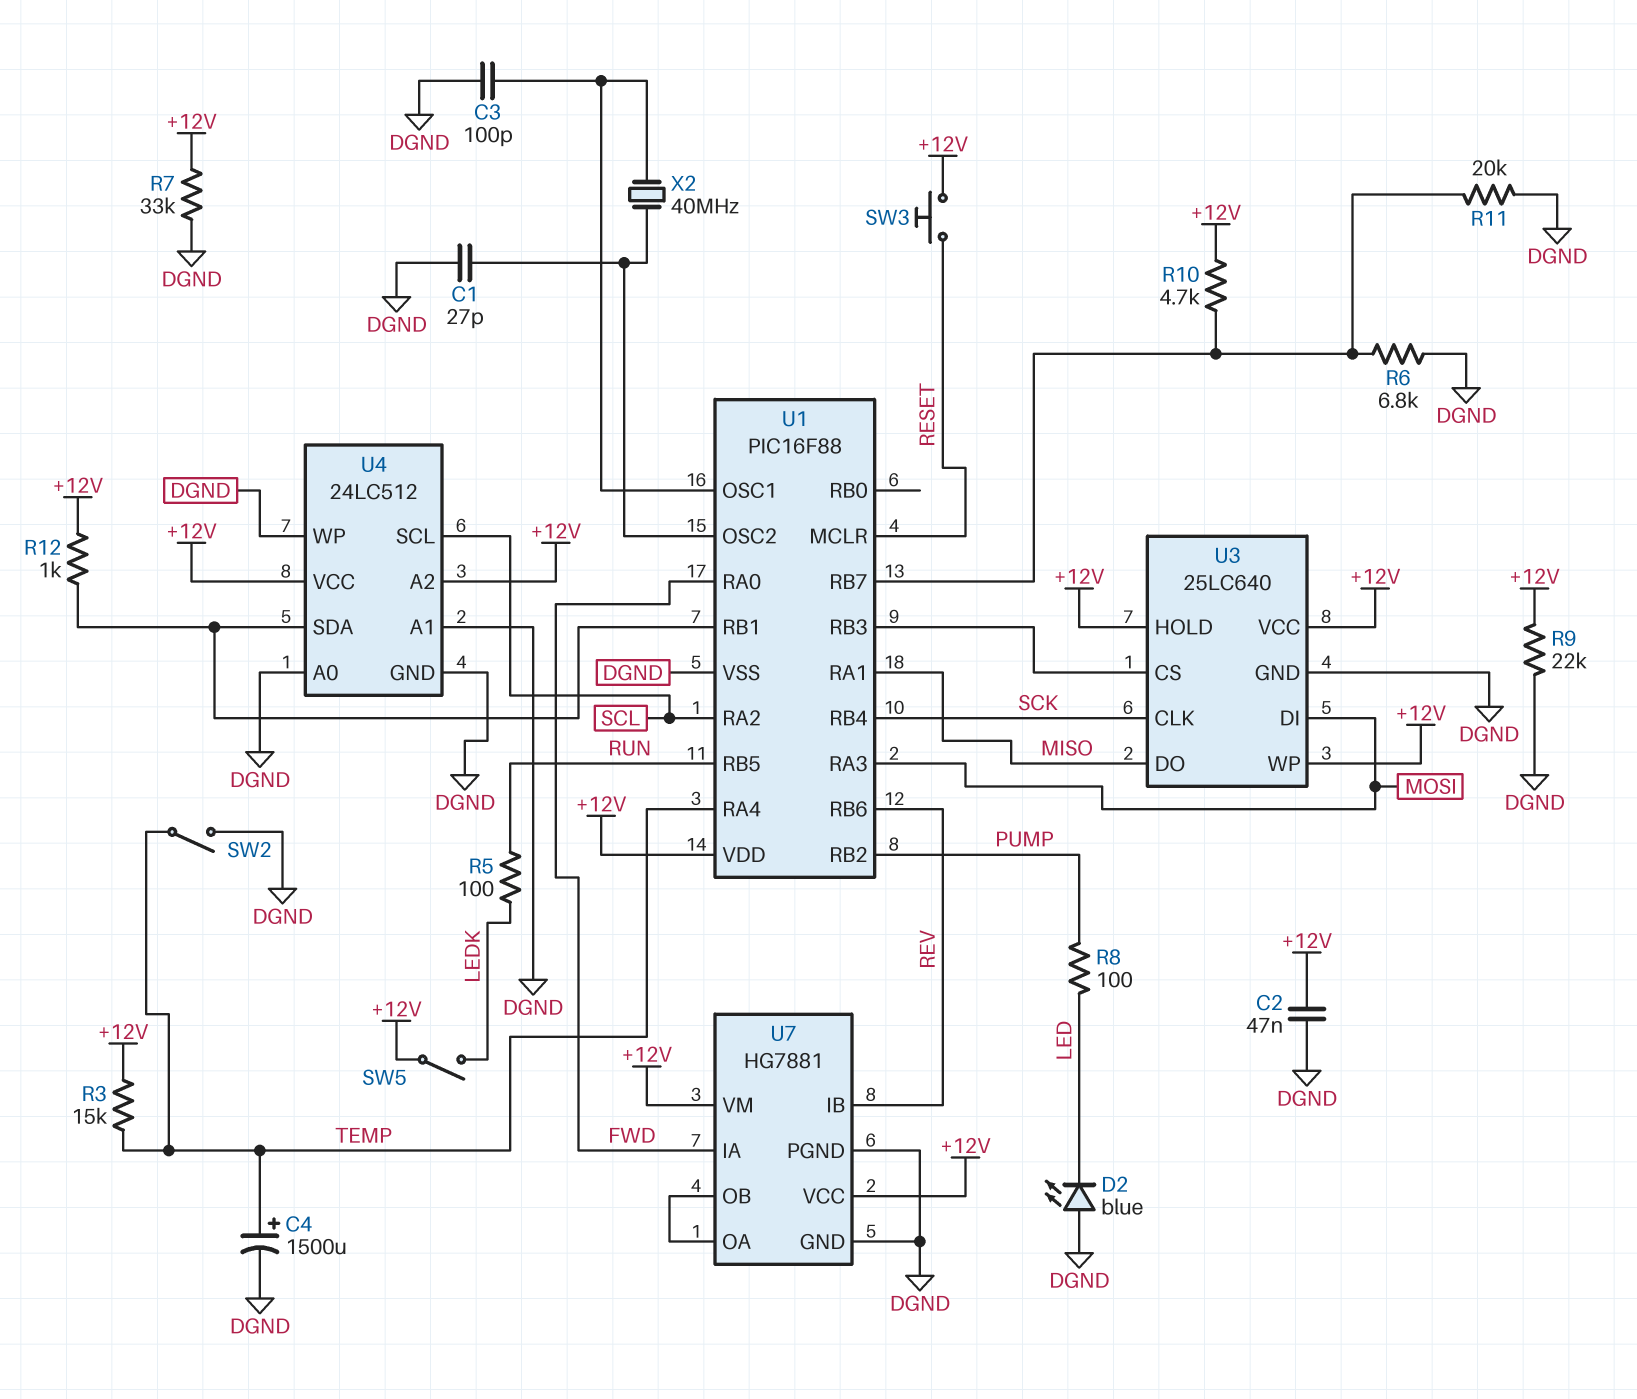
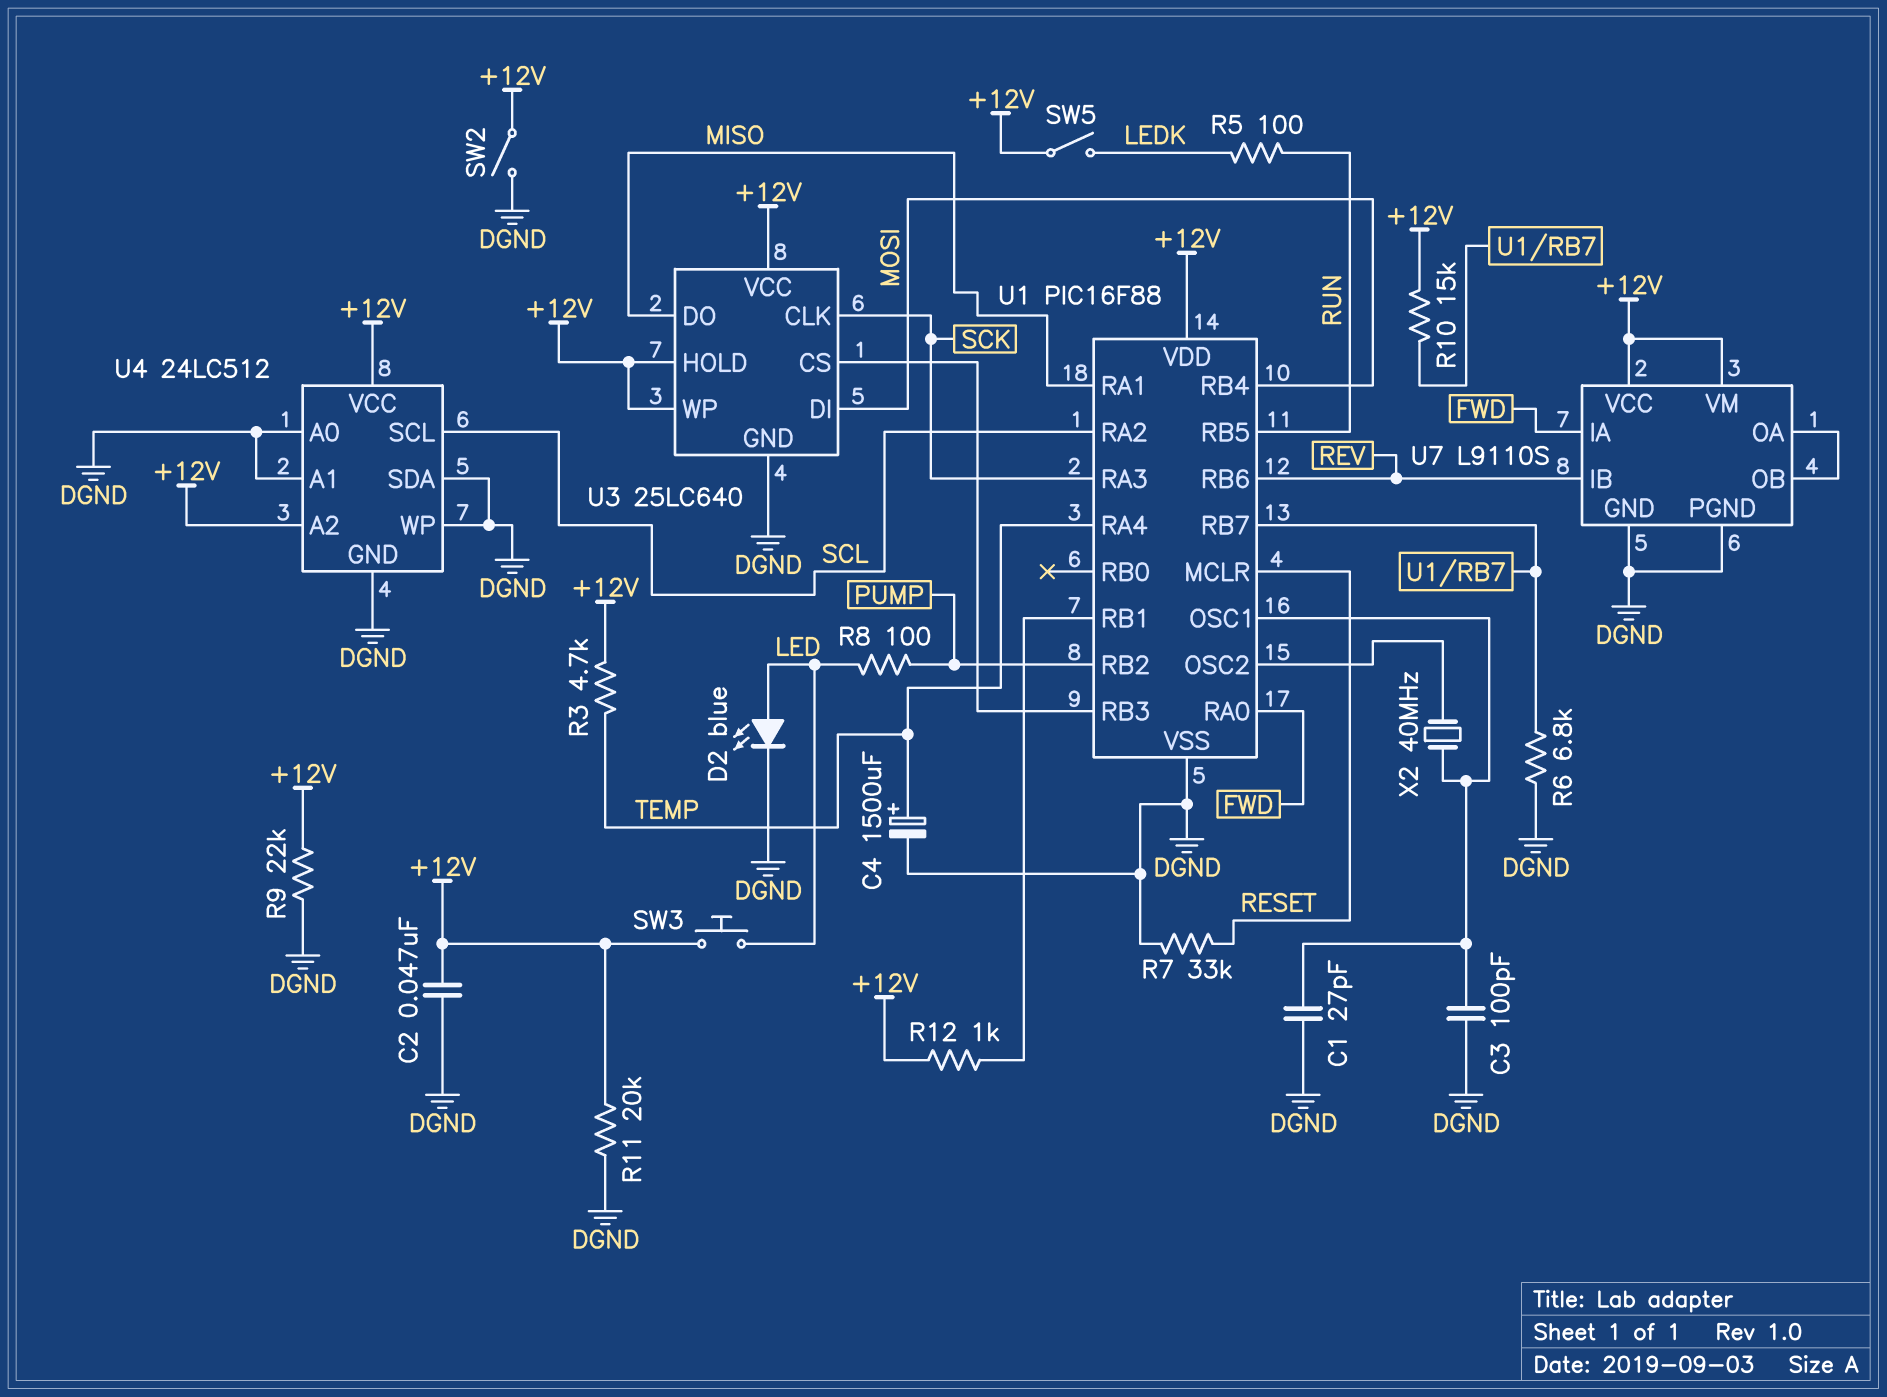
C1: 27pF (DGND, U1/OSC2) -> 27pF (DGND, U1/OSC1)
D2: LED blue (A DGND, K LED) -> LED blue (A LED, K DGND)
R3: 15k (+12V, TEMP) -> 4.7k (+12V, TEMP)
R7: 33k (+12V, DGND) -> 33k (DGND, RESET)
R10: 4.7k (+12V, U1/RB7) -> 15k (+12V, U1/RB7)
R11: 20k (DGND, U1/RB7) -> 20k (+12V, DGND)
SW2: switch (DGND, TEMP) -> switch (+12V, DGND)
SW3: button (+12V, RESET) -> button (+12V, LED)
U1 pin RA3: MOSI -> SCK
U1 pin RB4: SCK -> MOSI
U4 pin SDA: U1/RB1 -> DGND
U7: HG7881 -> L9110S

